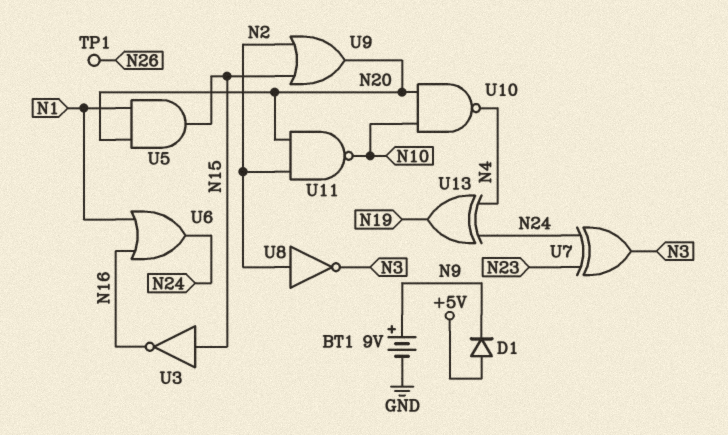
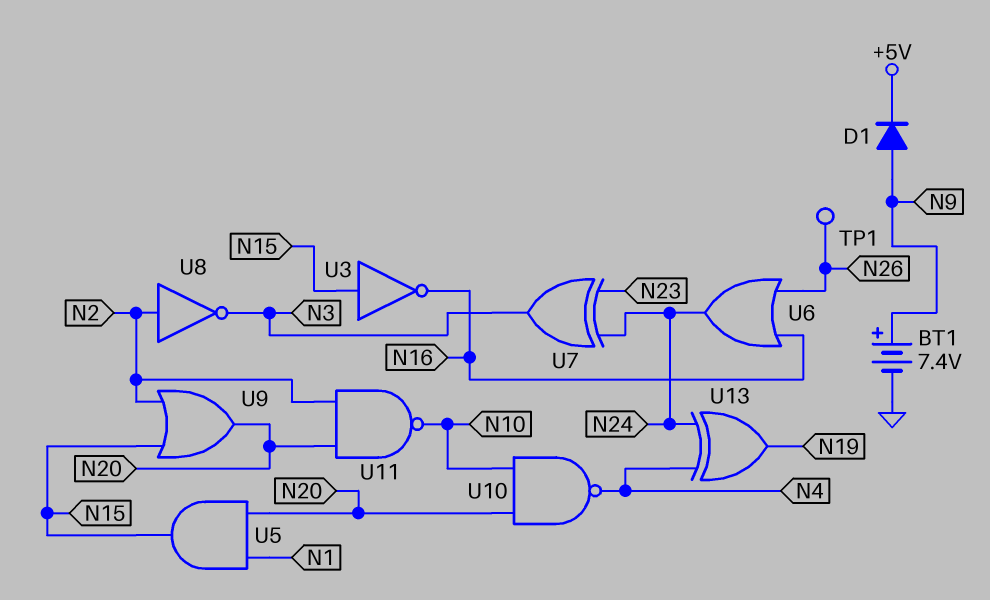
BT1: 9V (plus N9, minus GND) -> 7.4V (plus N9, minus GND)
D1: diode (A +5V, K N9) -> diode (A N9, K +5V)
U6: OR (in N1, in N16, out N24) -> OR (in N16, in N26, out N24)

